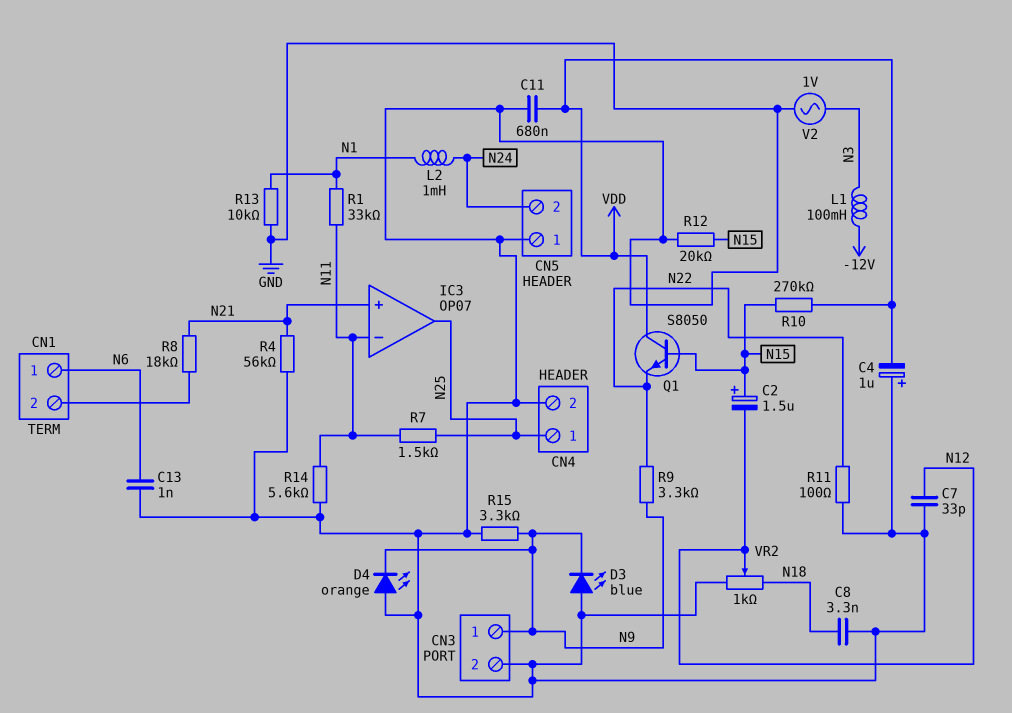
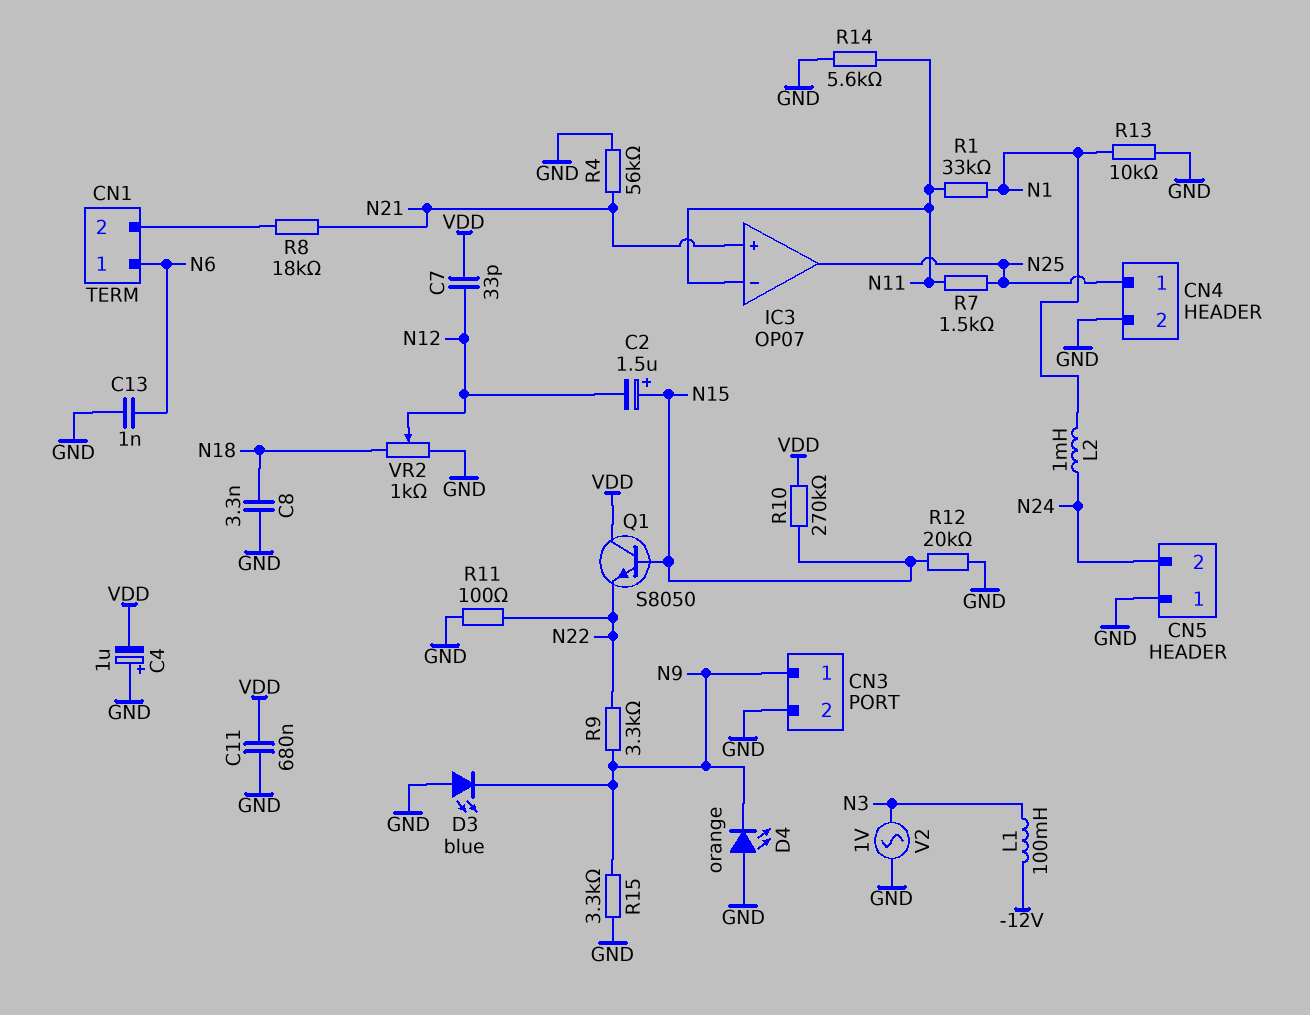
C7: 33pF (GND, N12) -> 33pF (N12, VDD)

